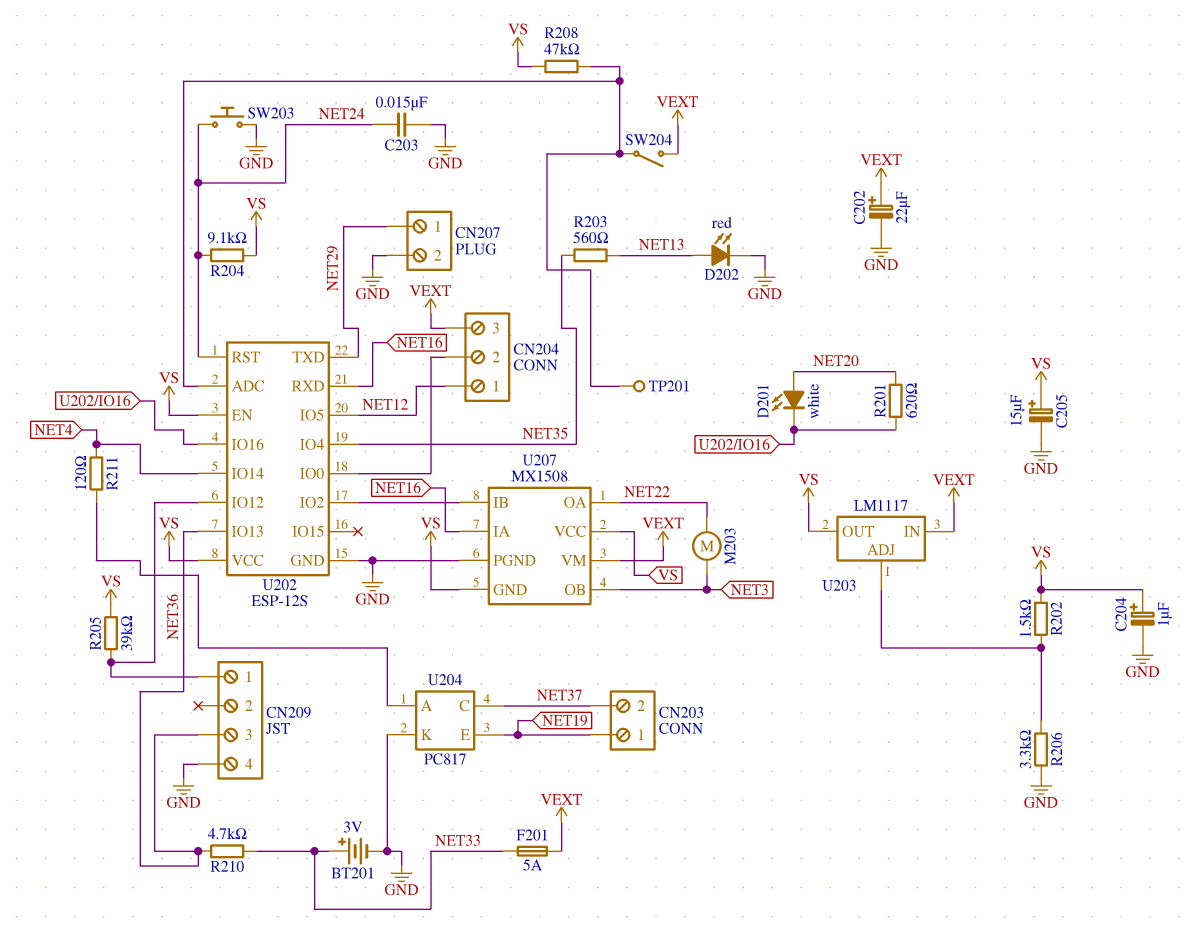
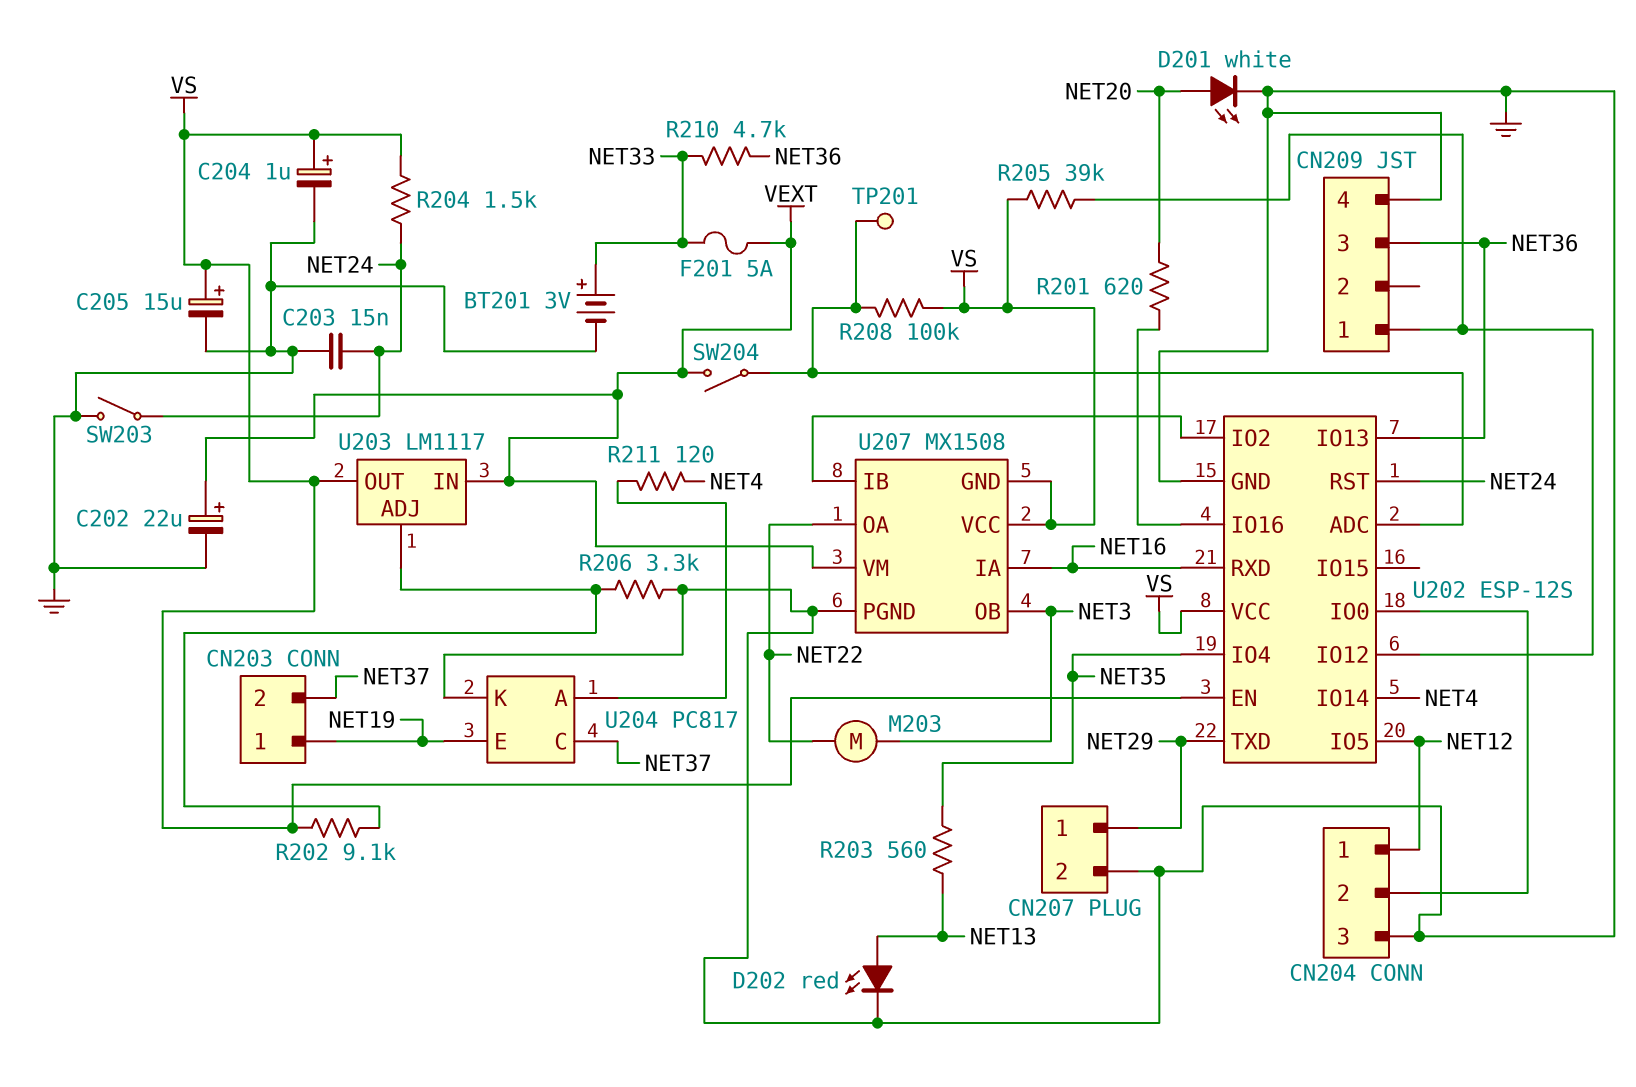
CN204 pin 3: VEXT -> GND
D201: LED white (A NET20, K U202/IO16) -> LED white (A NET20, K GND)
R202: 1.5k (U203/ADJ, VS) -> 9.1k (U203/ADJ, VS)
R204: 9.1k (NET24, VS) -> 1.5k (NET24, VS)
R208: 47k (U202/ADC, VS) -> 100k (U202/ADC, VS)
SW203: button (GND, NET24) -> switch (GND, NET24)

